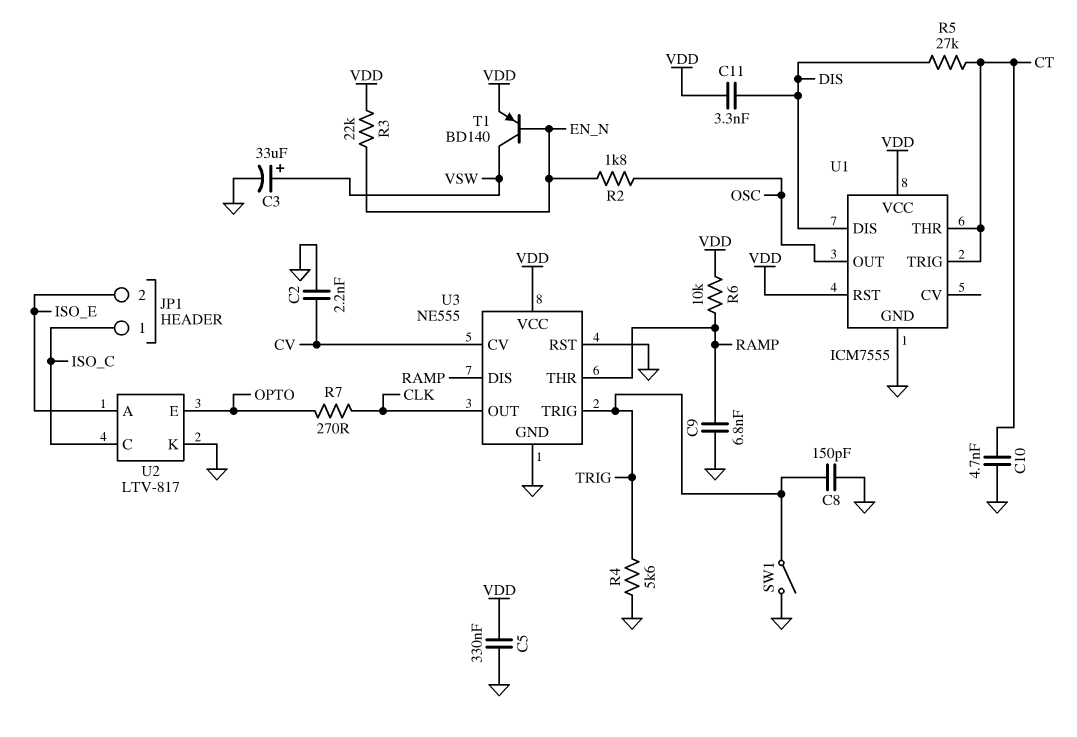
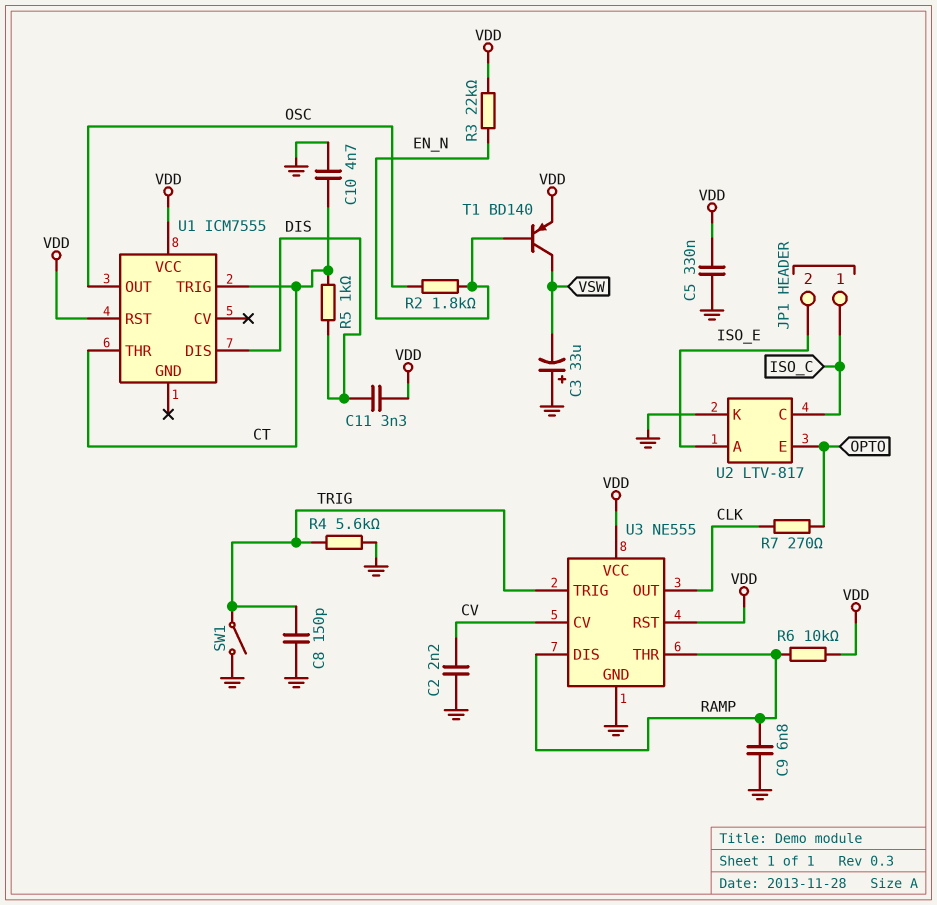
C3: 33uF (plus VSW, minus GND) -> 33uF (plus GND, minus VSW)
R5: 27k (CT, DIS) -> 1k (CT, DIS)
U1 pin GND: GND -> none
U3 pin RST: GND -> VDD

